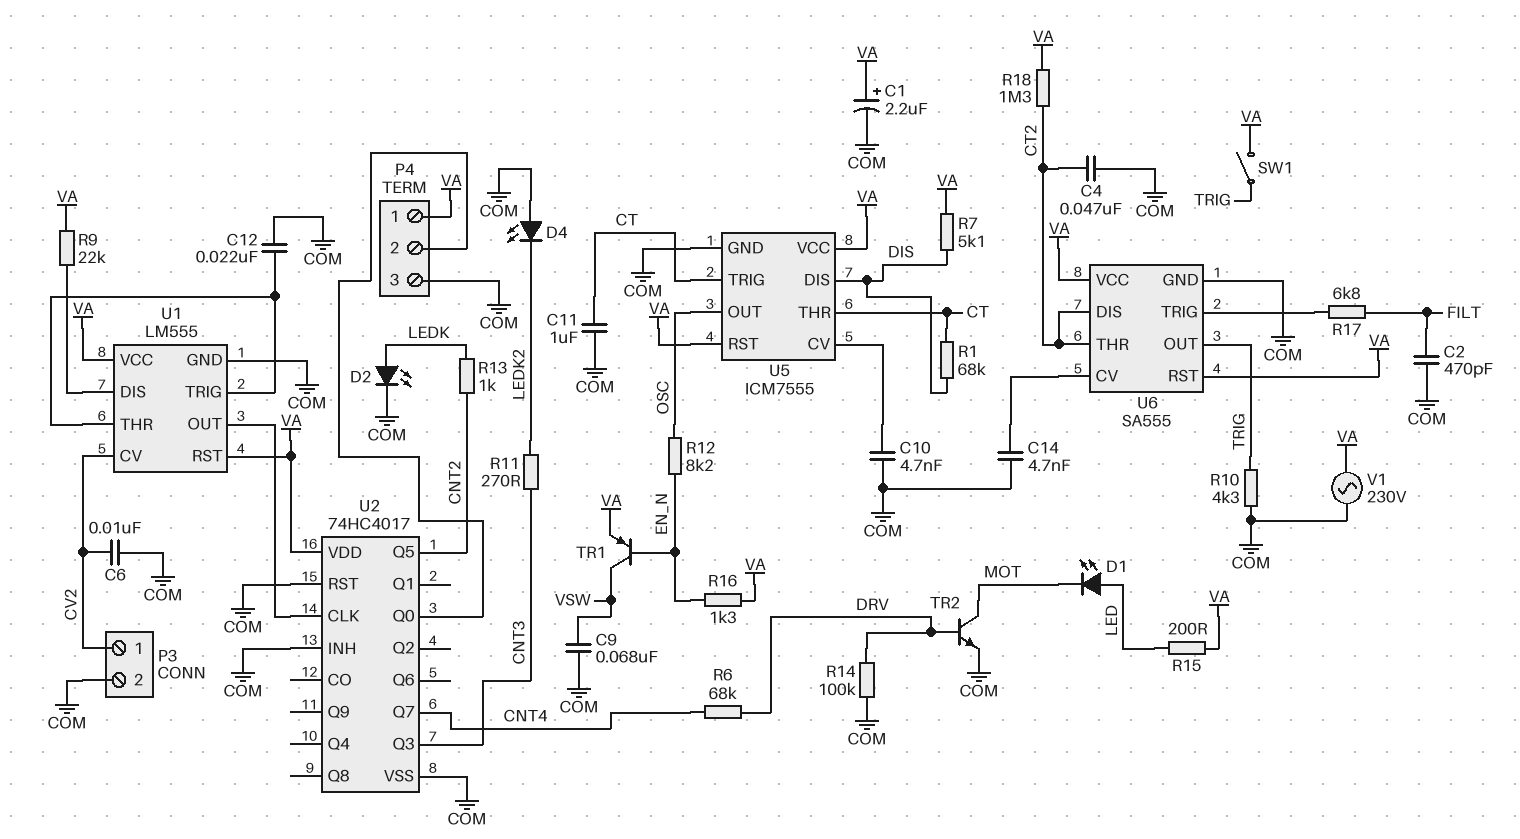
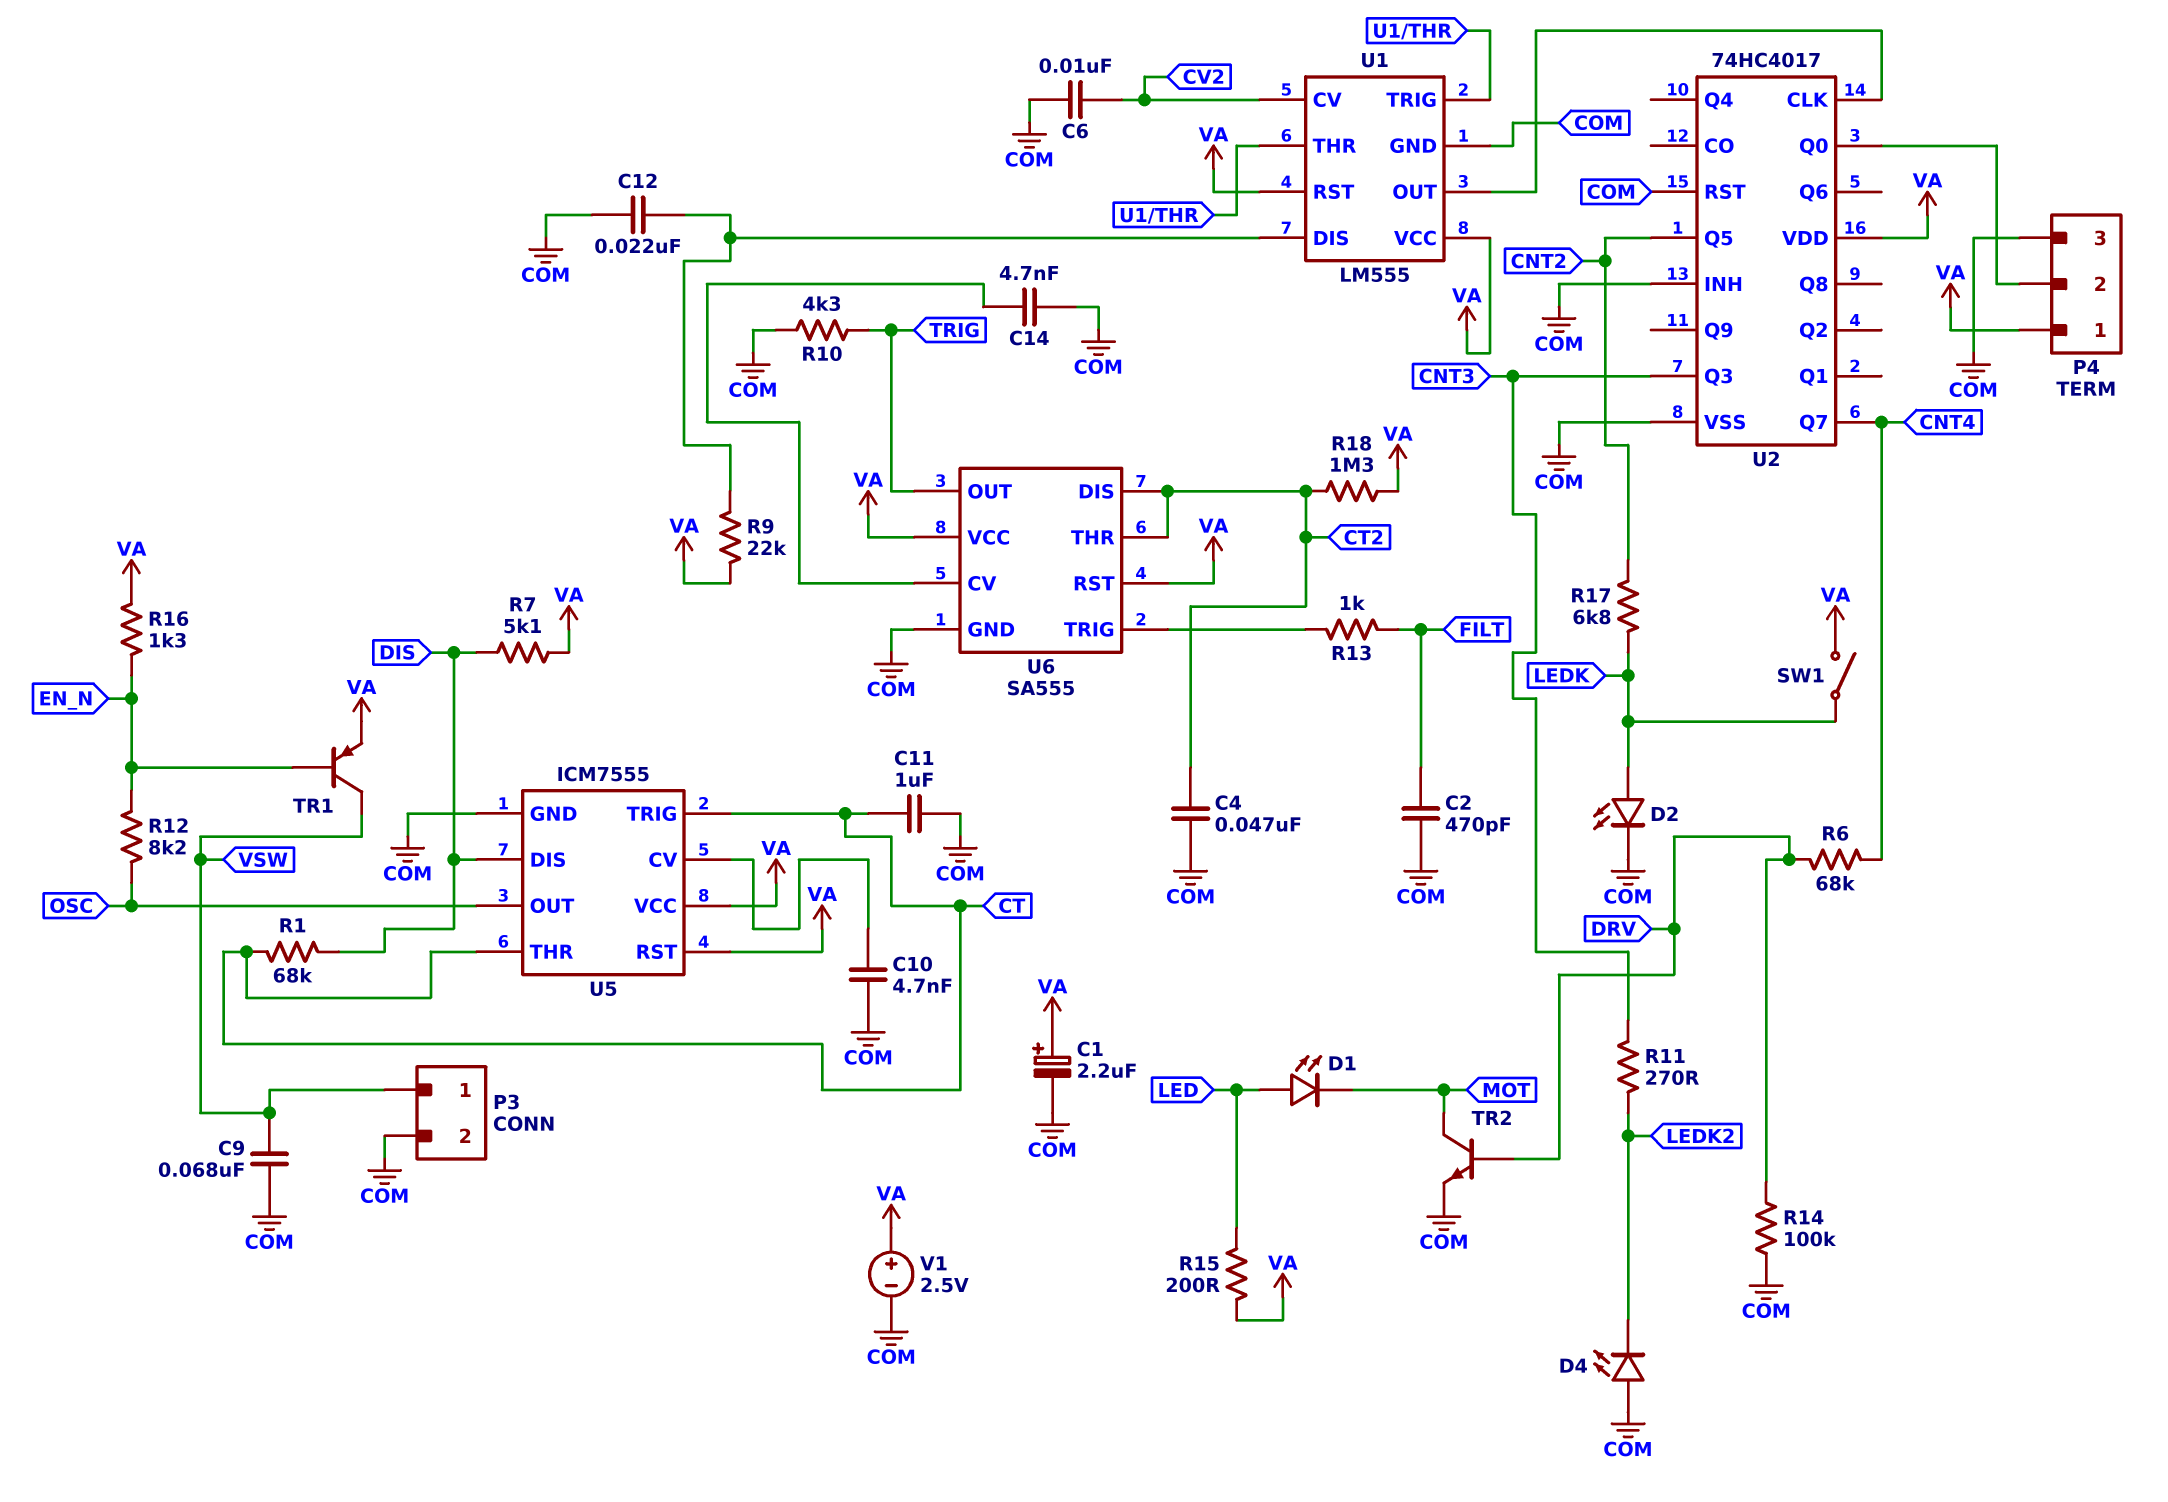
C12: 22nF (COM, U1/THR) -> 22nF (COM, U1/DIS)
P3 pin 1: CV2 -> VSW
R13: 1k (CNT2, LEDK) -> 1k (FILT, U6/TRIG)
R17: 6.8k (FILT, U6/TRIG) -> 6.8k (CNT2, LEDK)
SW1: switch (TRIG, VA) -> switch (LEDK, VA)
V1: AC 230V (COM, VA) -> 2.5V (plus VA, minus COM)

